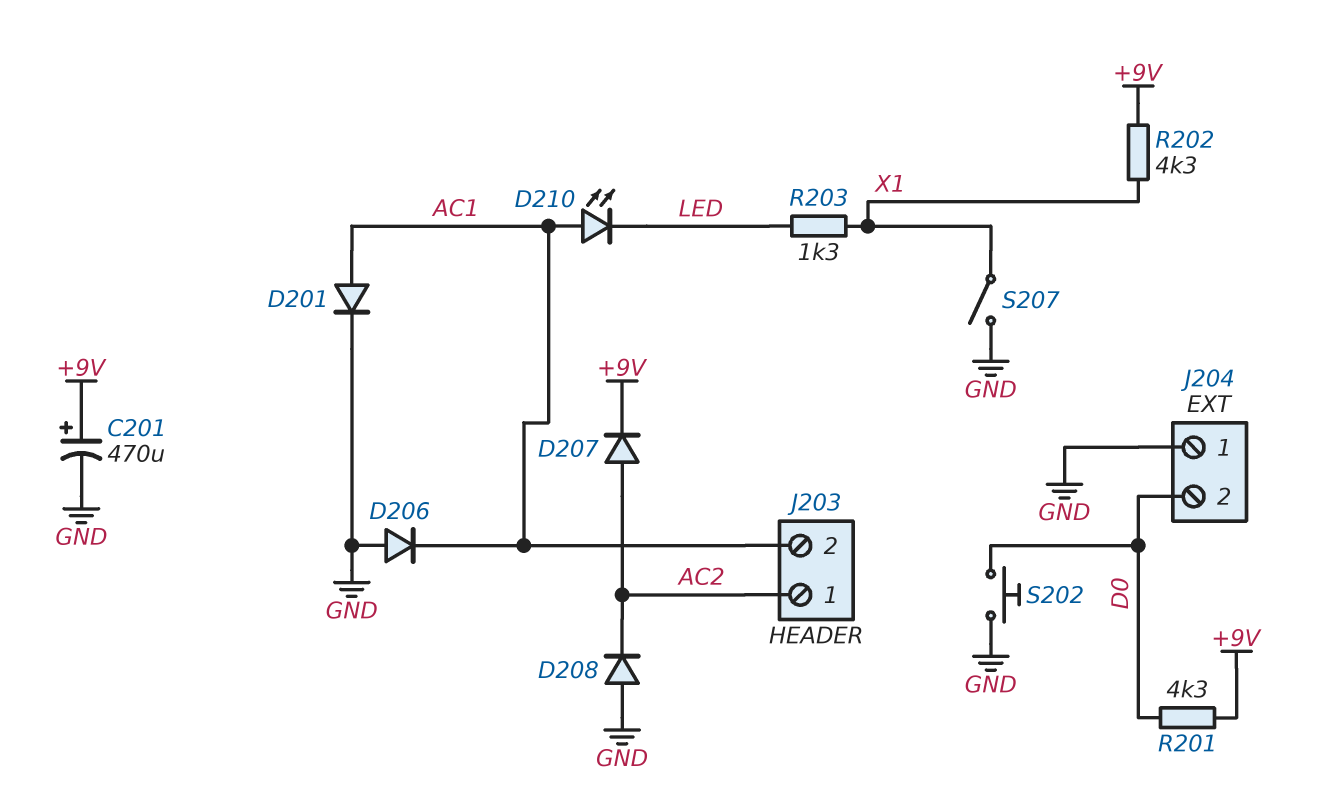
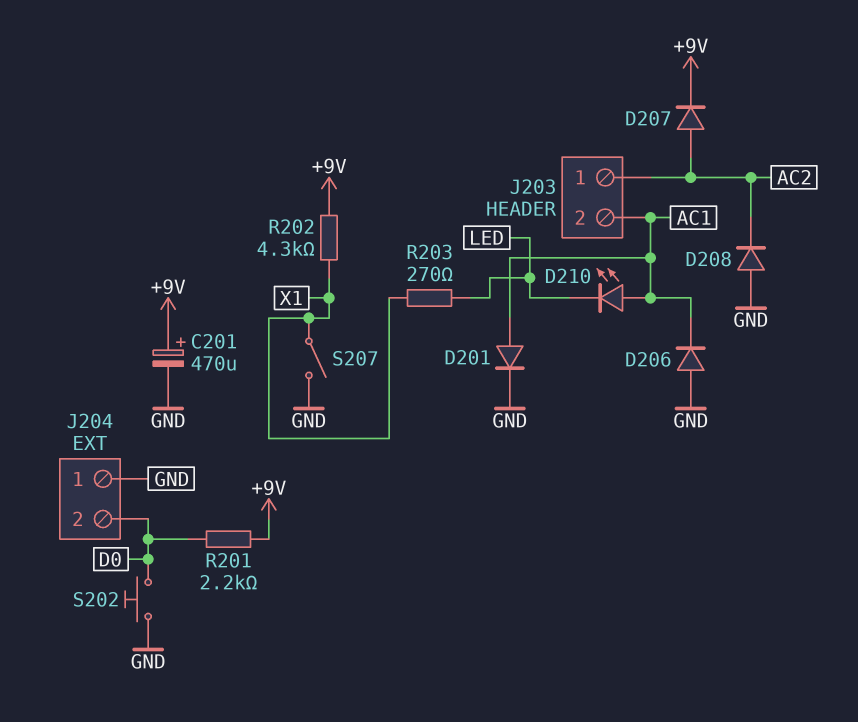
R201: 4.3k (+9V, D0) -> 2.2k (+9V, D0)
R203: 1.3k (LED, X1) -> 270 (LED, X1)

